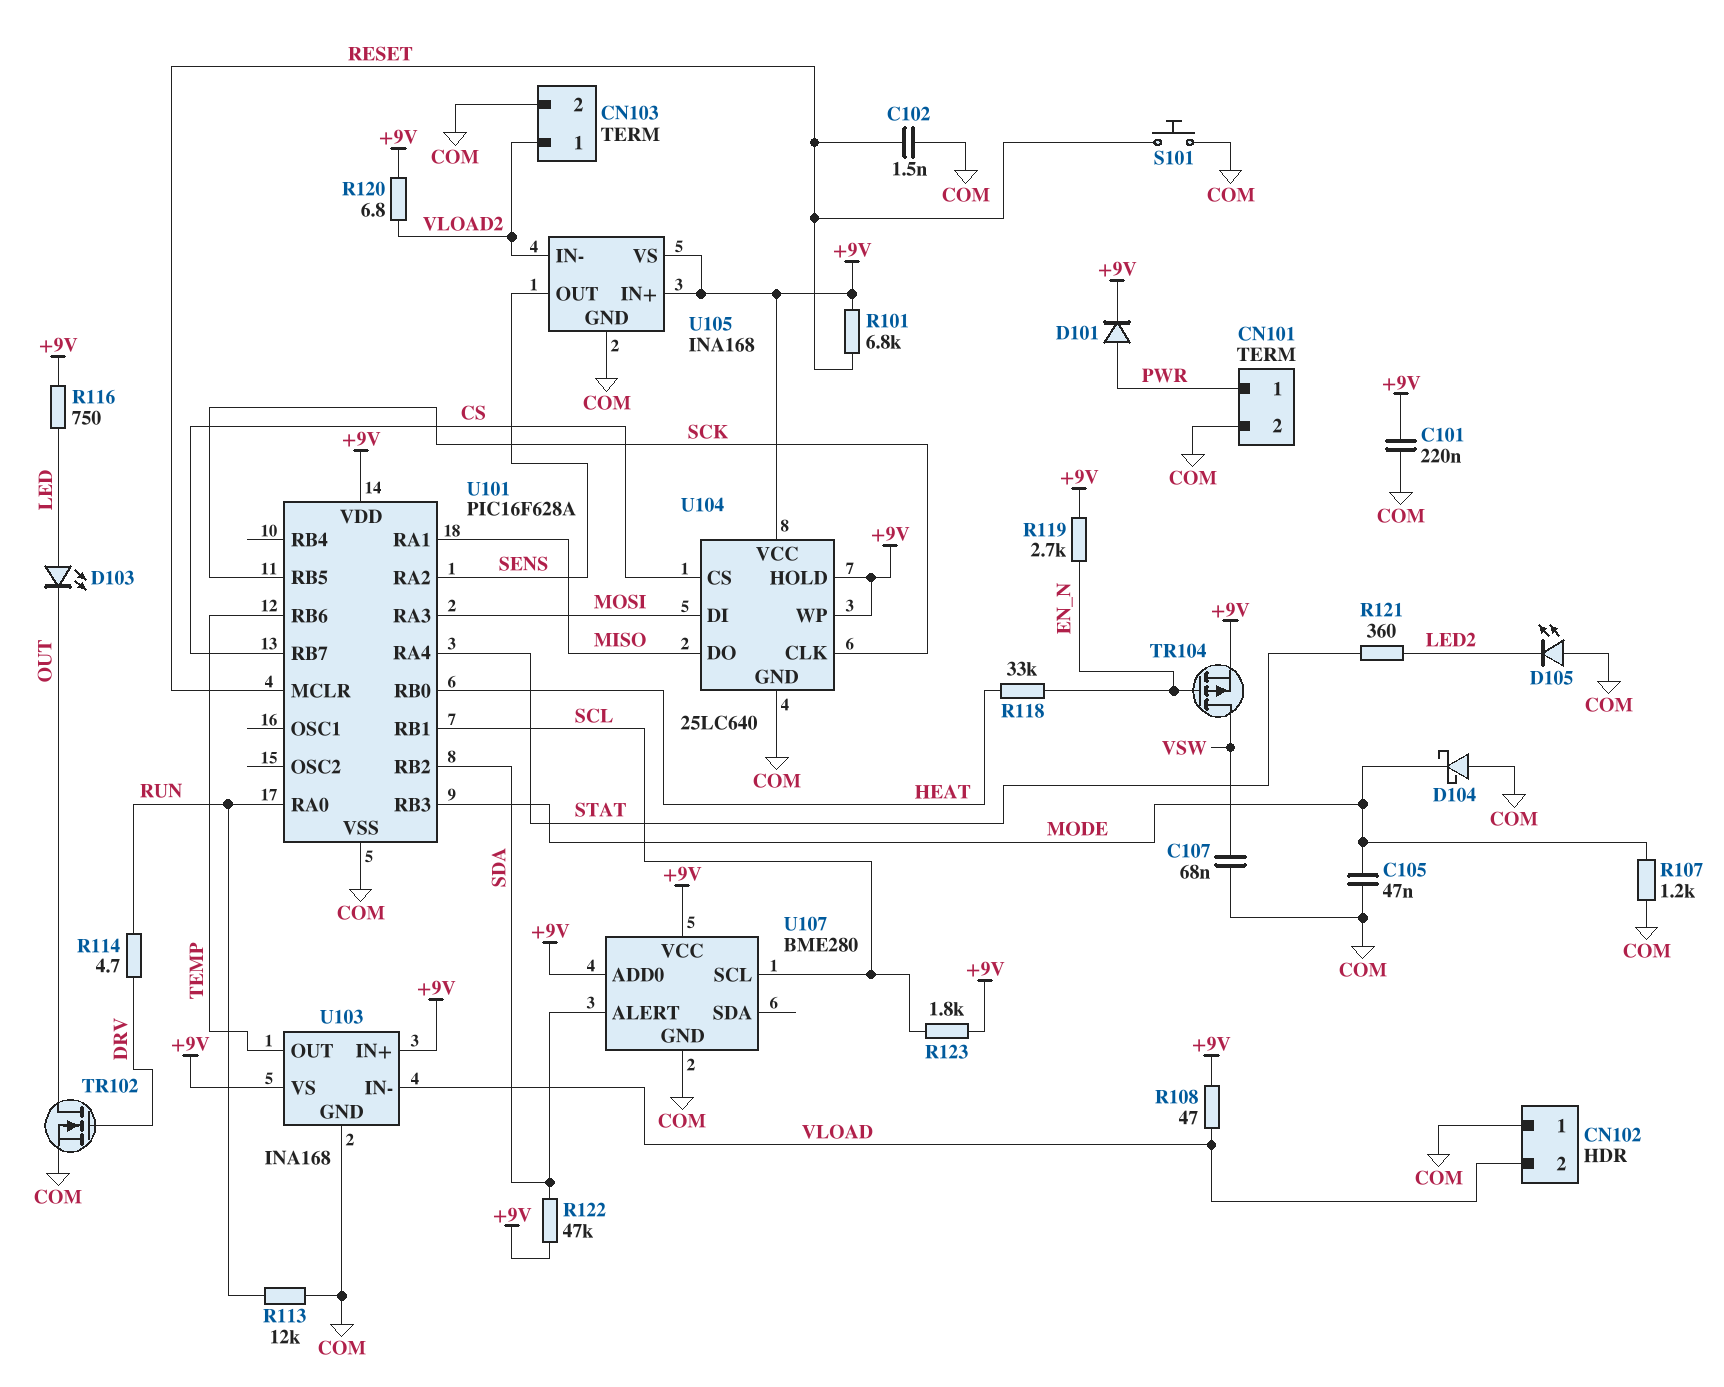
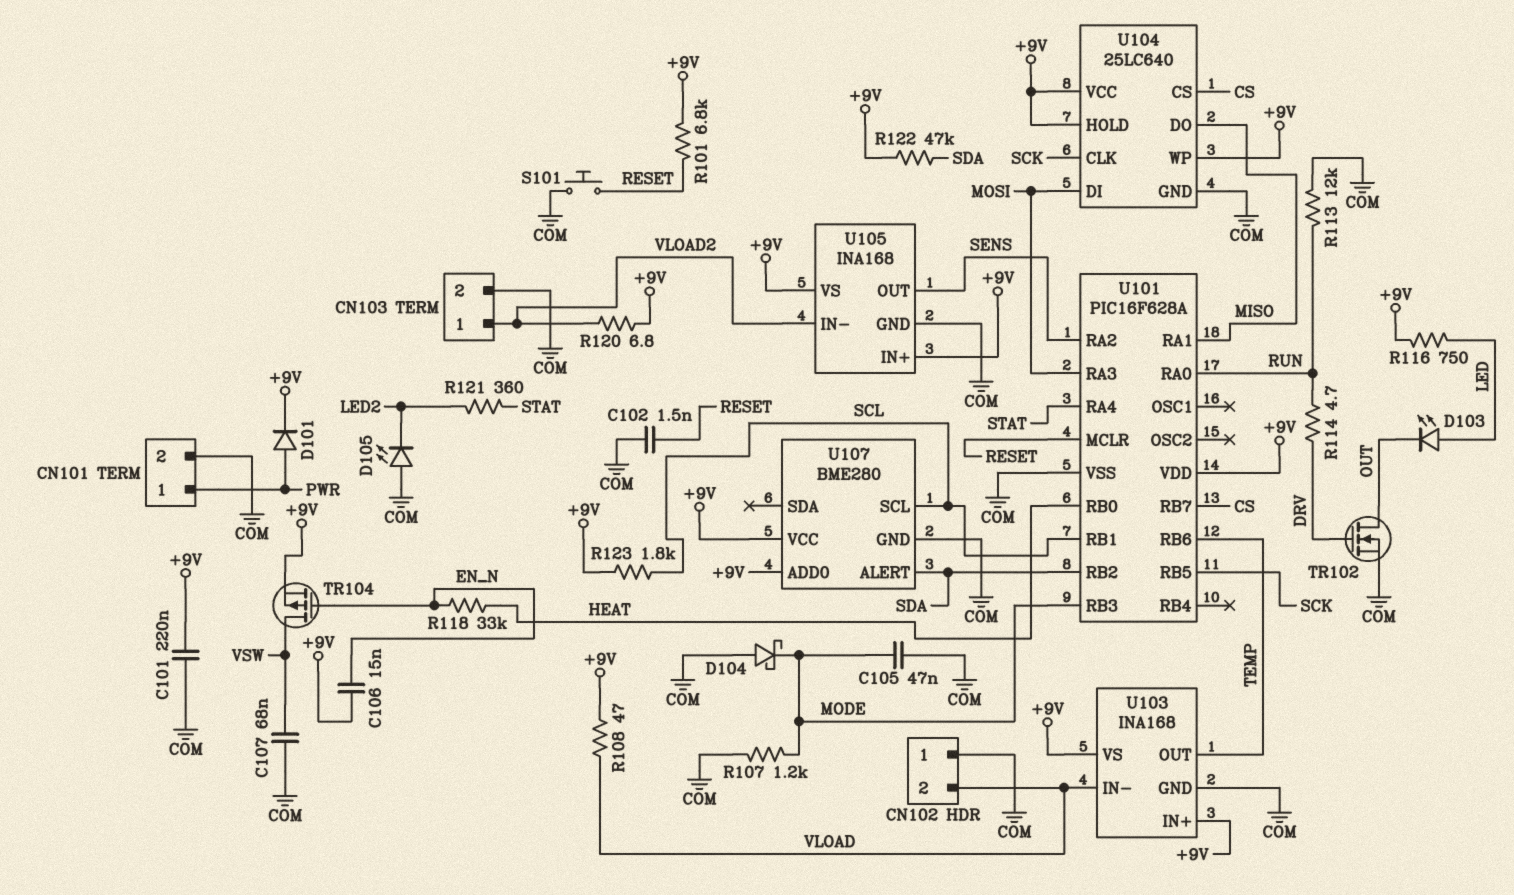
C106: none -> 15nF (+9V, EN_N)
R119: 2.7k (+9V, EN_N) -> none

